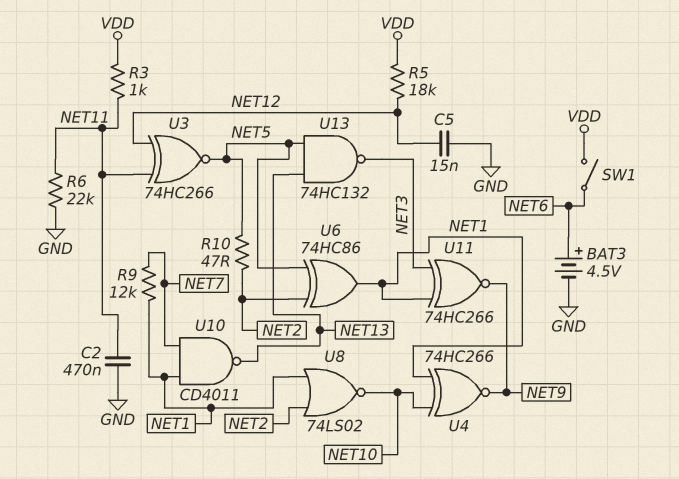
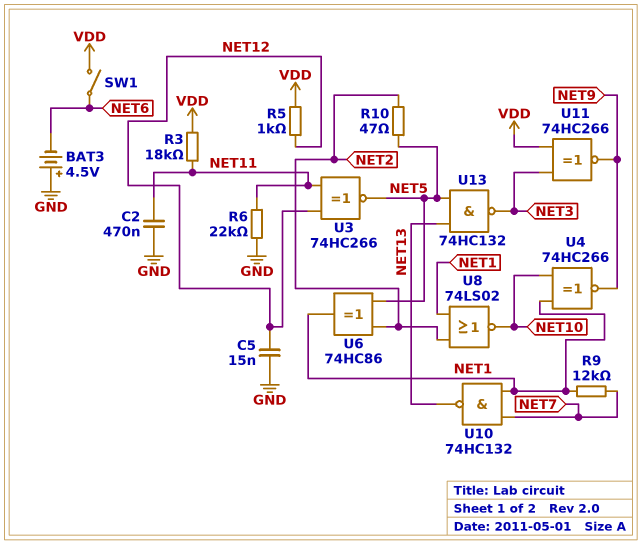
BAT3: 4.5V (plus NET6, minus GND) -> 4.5V (plus GND, minus NET6)
R3: 1k (NET11, VDD) -> 18k (NET11, VDD)
R5: 18k (NET12, VDD) -> 1k (NET12, VDD)
U10: NAND CD4011 (in NET1, in NET7, out NET13) -> NAND 74HC132 (in NET1, in NET7, out NET13)
U11: XNOR 74HC266 (in NET1, in NET3, out NET9) -> XNOR 74HC266 (in NET3, in VDD, out NET9)

